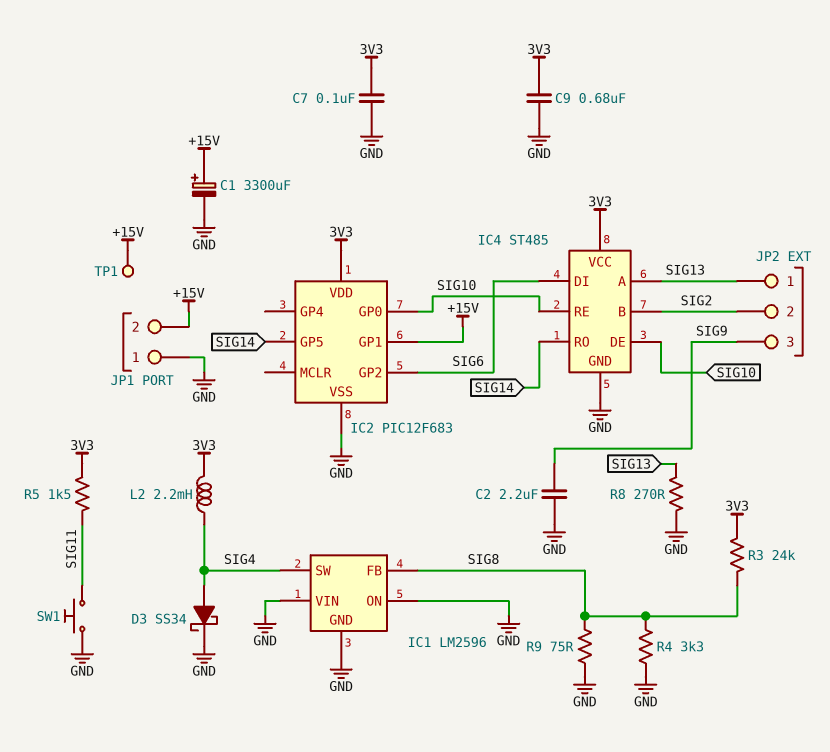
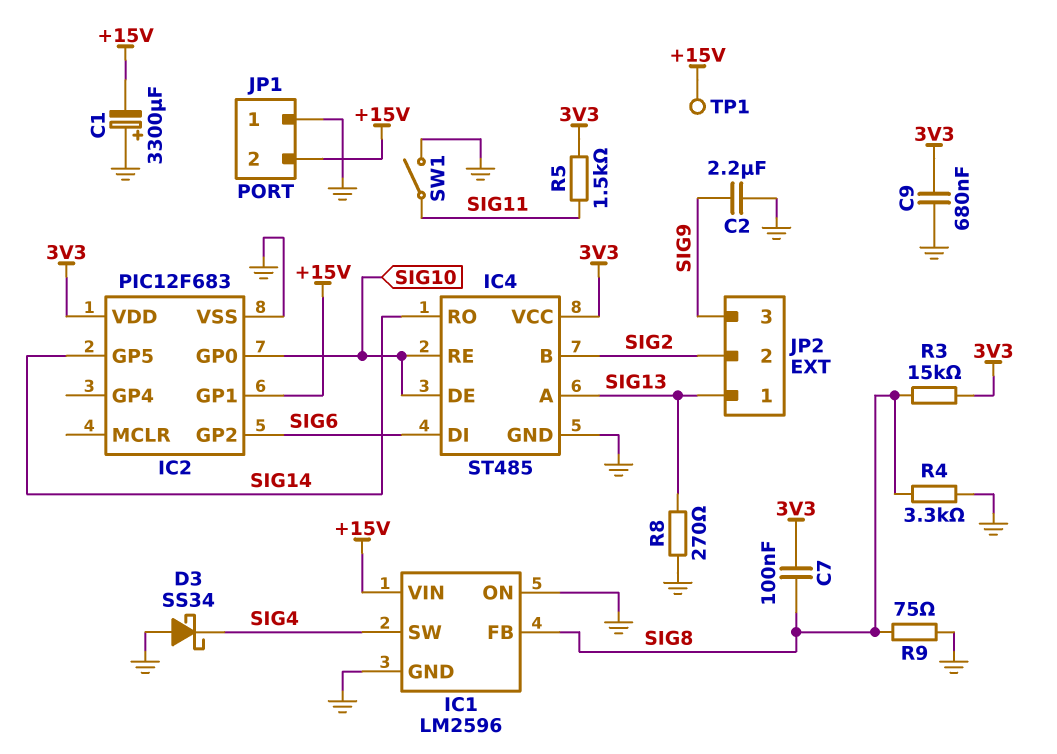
C1: 3300uF (plus +15V, minus GND) -> 3300uF (plus GND, minus +15V)
C7: 100nF (3V3, GND) -> 100nF (3V3, SIG8)
D3: schottky SS34 (A SIG4, K GND) -> schottky SS34 (A GND, K SIG4)
IC1 pin VIN: GND -> +15V
L2: 2.2mH (3V3, SIG4) -> none
R3: 24k (3V3, SIG8) -> 15k (3V3, SIG8)
SW1: button (GND, SIG11) -> switch (GND, SIG11)

